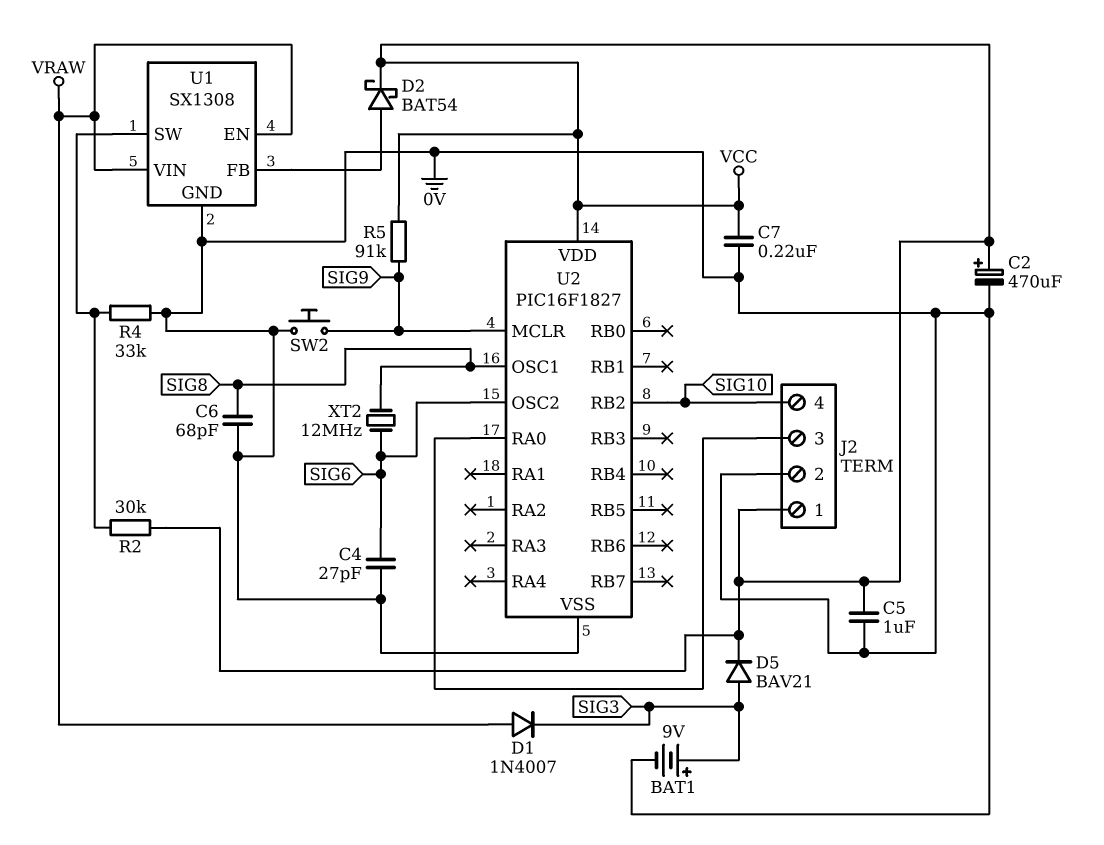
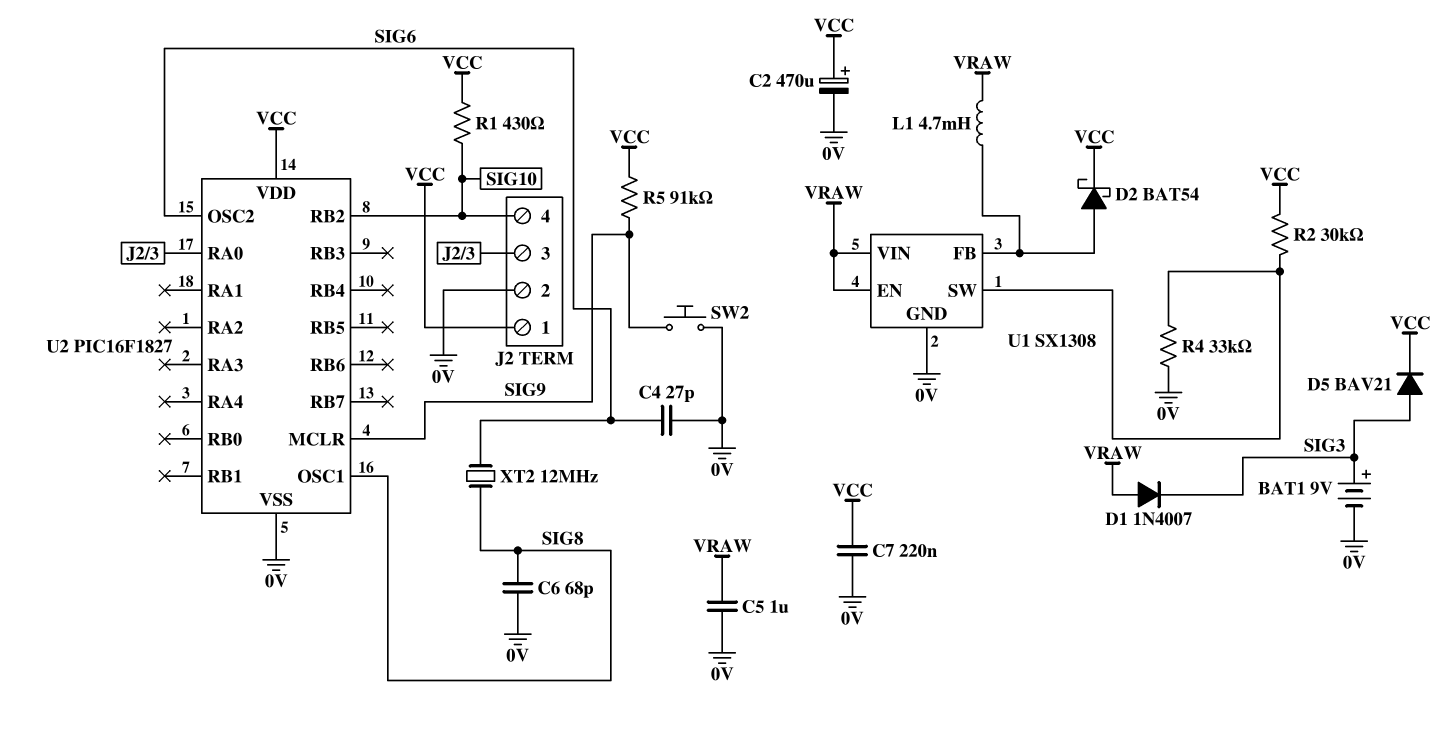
C5: 1uF (0V, VCC) -> 1uF (0V, VRAW)
L1: none -> 4.7mH (U1/FB, VRAW)
R1: none -> 430 (SIG10, VCC)

